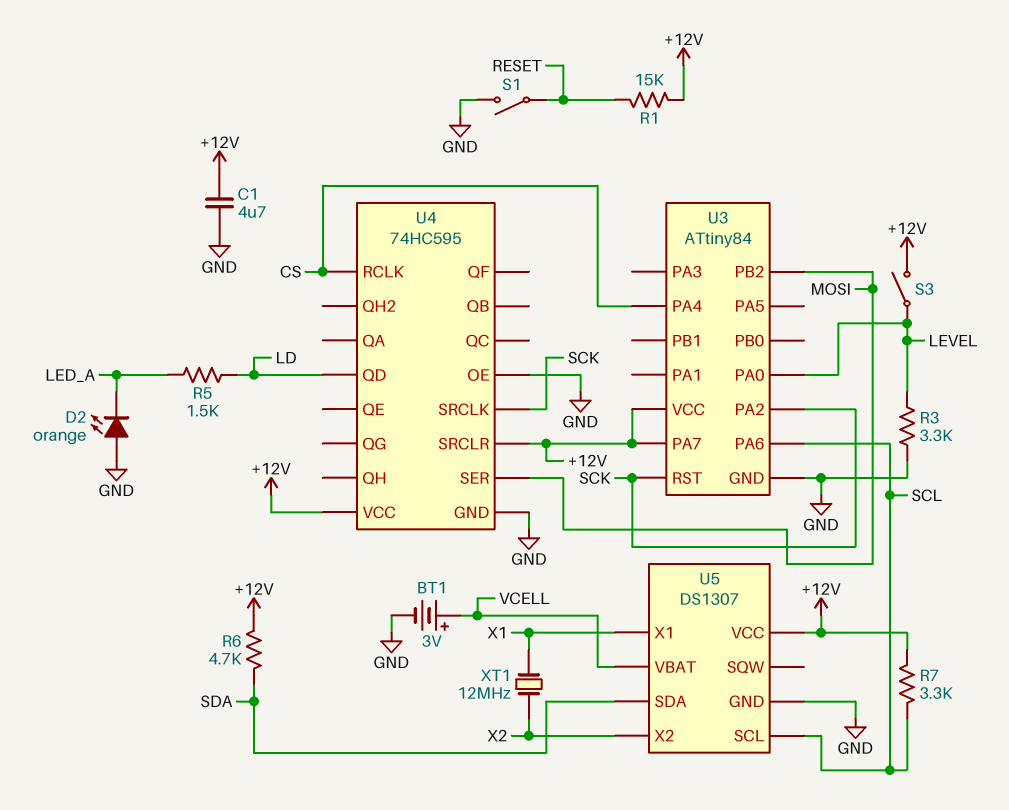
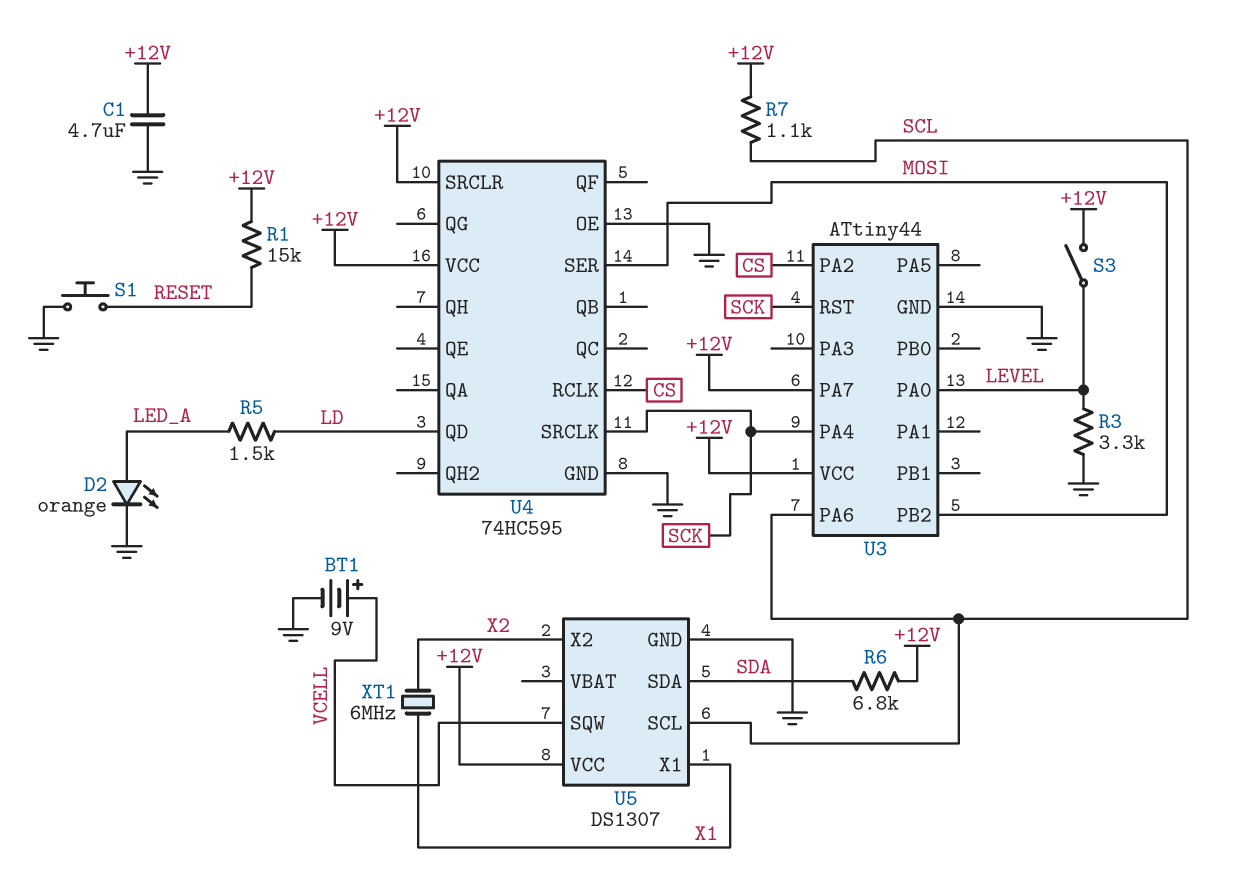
BT1: 3V (plus VCELL, minus GND) -> 9V (plus VCELL, minus GND)
D2: LED orange (A GND, K LED_A) -> LED orange (A LED_A, K GND)
R6: 4.7k (+12V, SDA) -> 6.8k (+12V, SDA)
R7: 3.3k (+12V, SCL) -> 1.1k (+12V, SCL)
S1: switch (GND, RESET) -> button (GND, RESET)
U3: ATtiny84 -> ATtiny44
U3 pin PA2: SCK -> CS
U3 pin PA4: CS -> SCK
U5 pin SQW: none -> VCELL
U5 pin VBAT: VCELL -> none
XT1: 12MHz (X1, X2) -> 6MHz (X1, X2)

